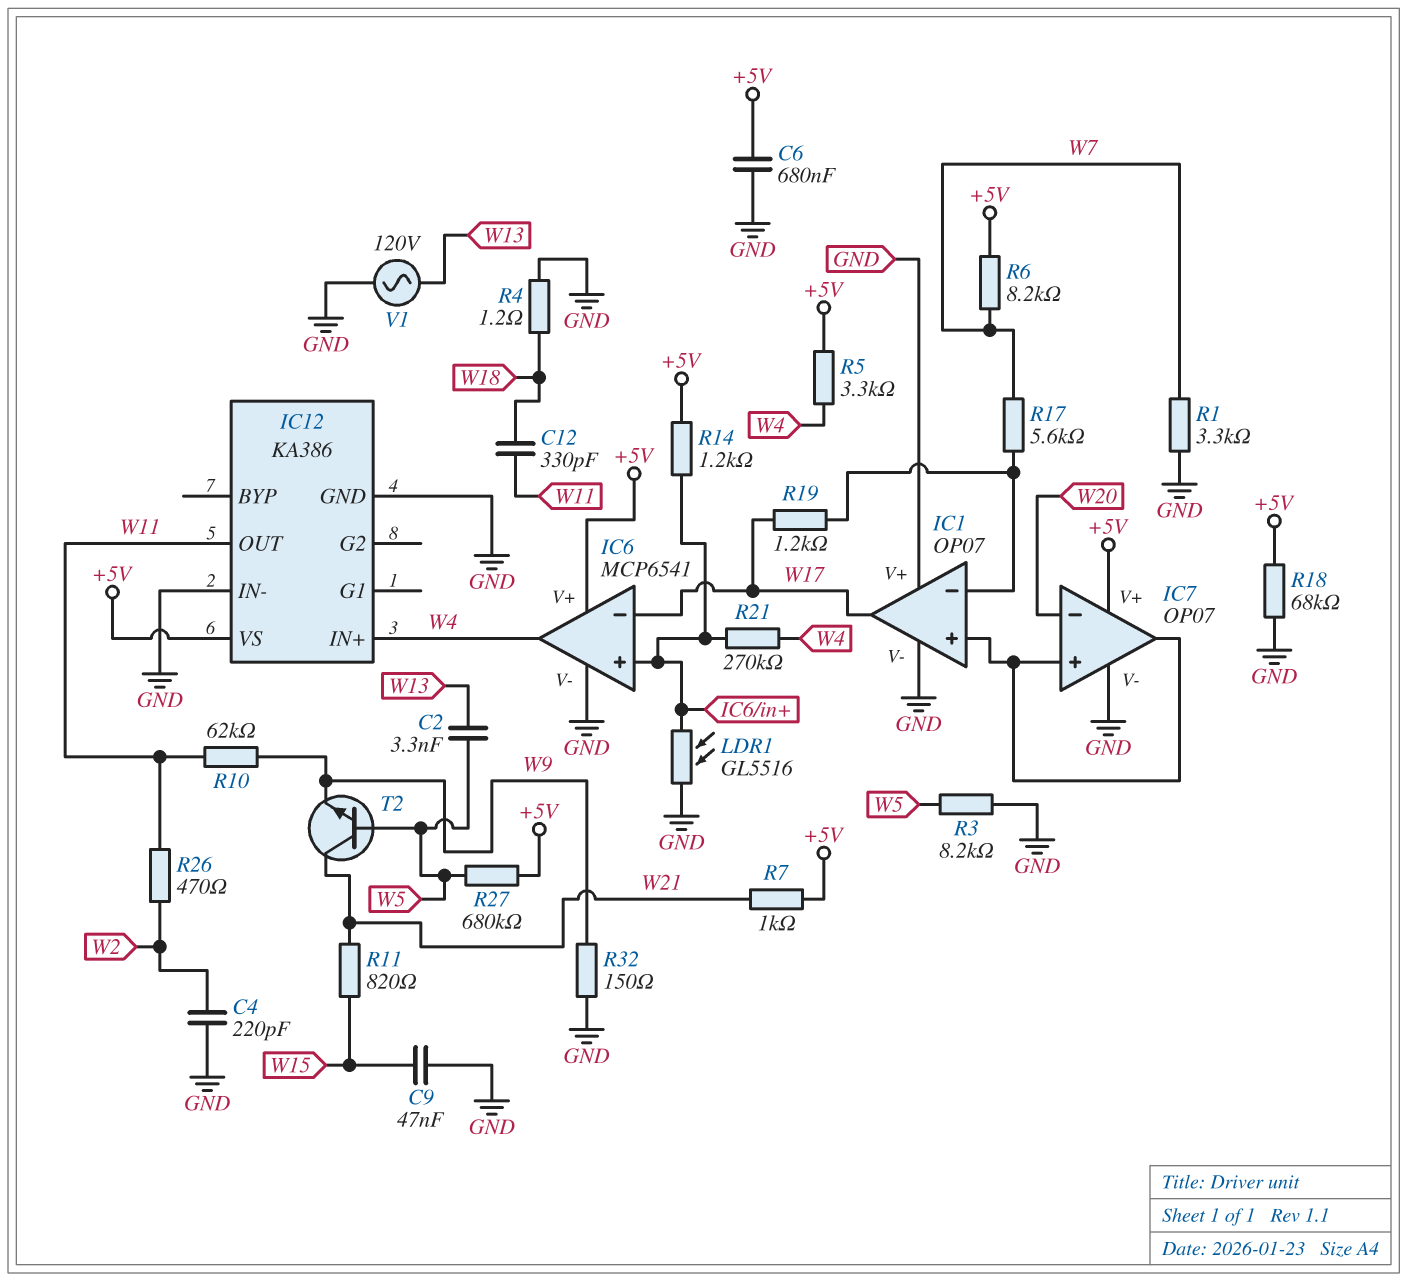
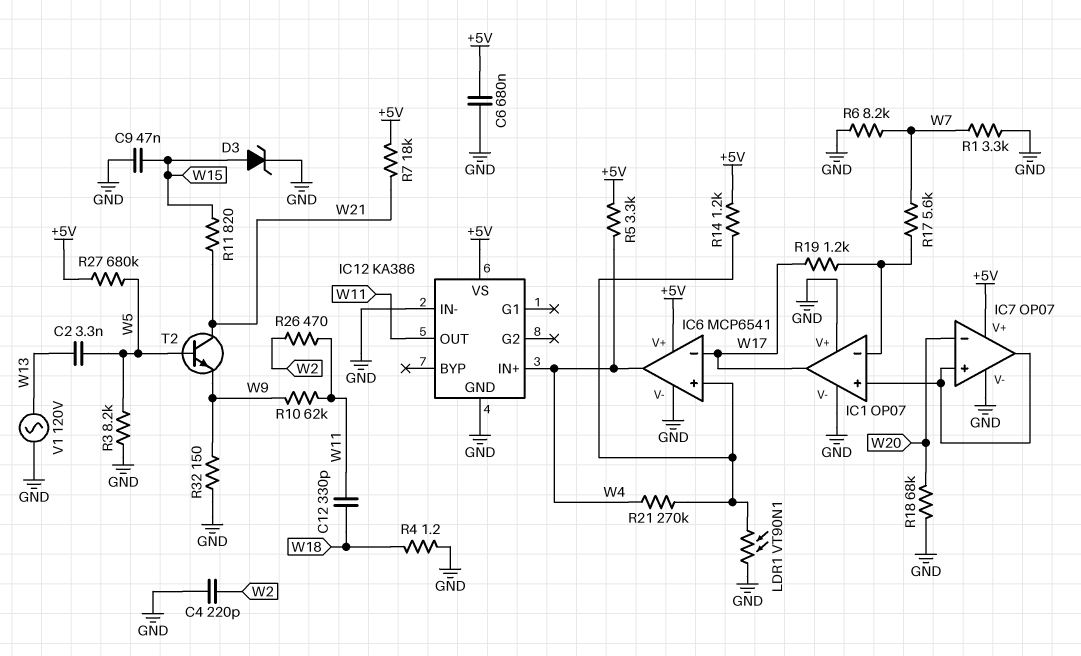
D3: none -> zener (A W15, K GND)
LDR1: GL5516 (GND, IC6/in+) -> VT90N1 (GND, IC6/in+)
R6: 8.2k (+5V, W7) -> 8.2k (GND, W7)
R7: 1k (+5V, W21) -> 18k (+5V, W21)
R18: 68k (+5V, GND) -> 68k (GND, W20)

